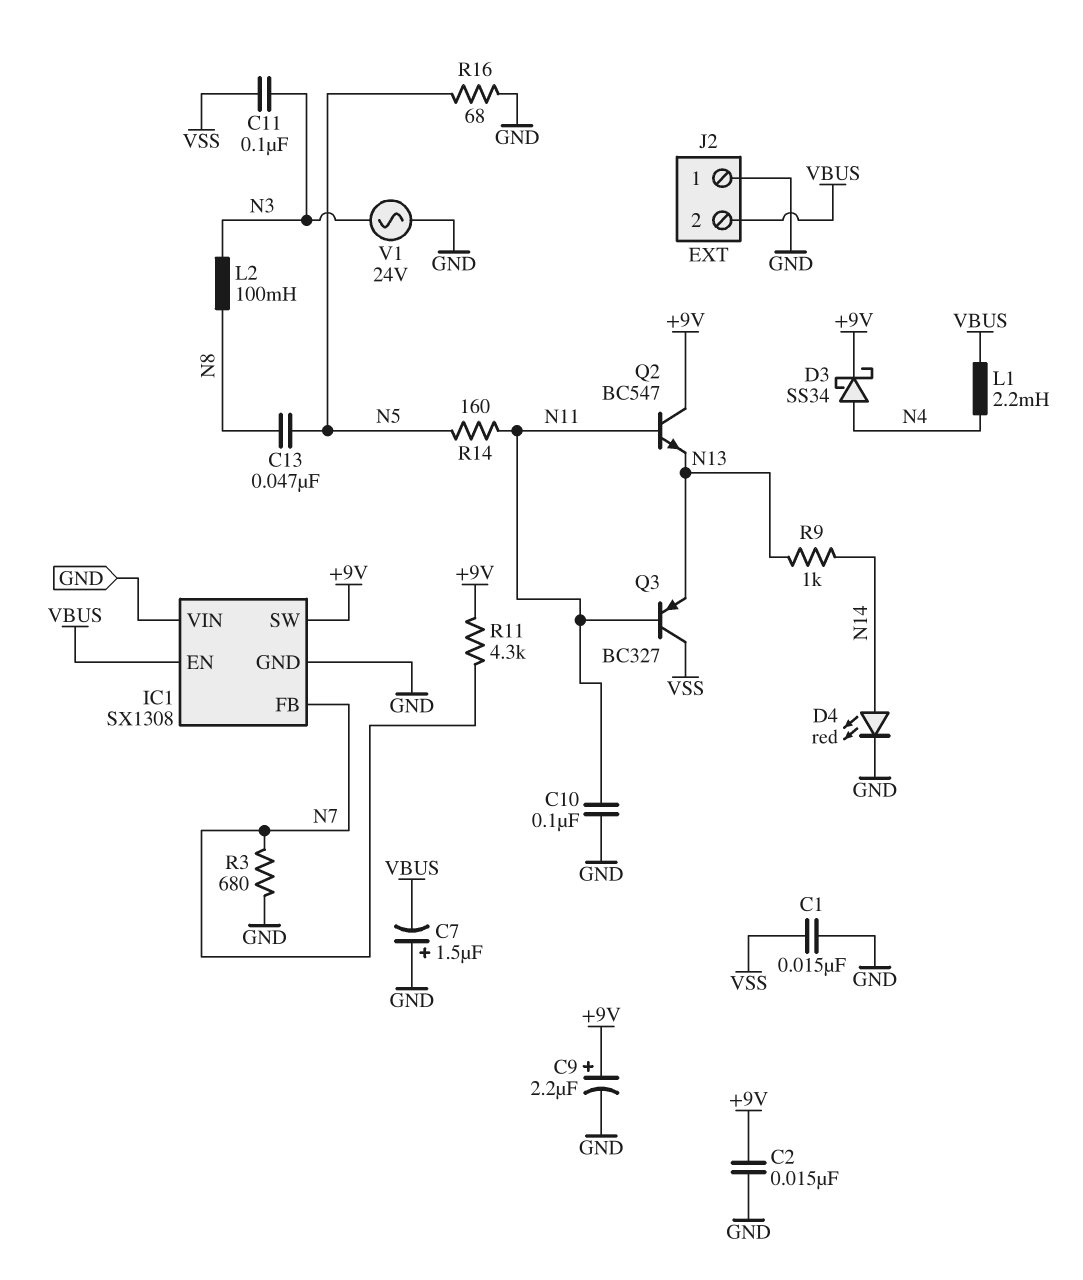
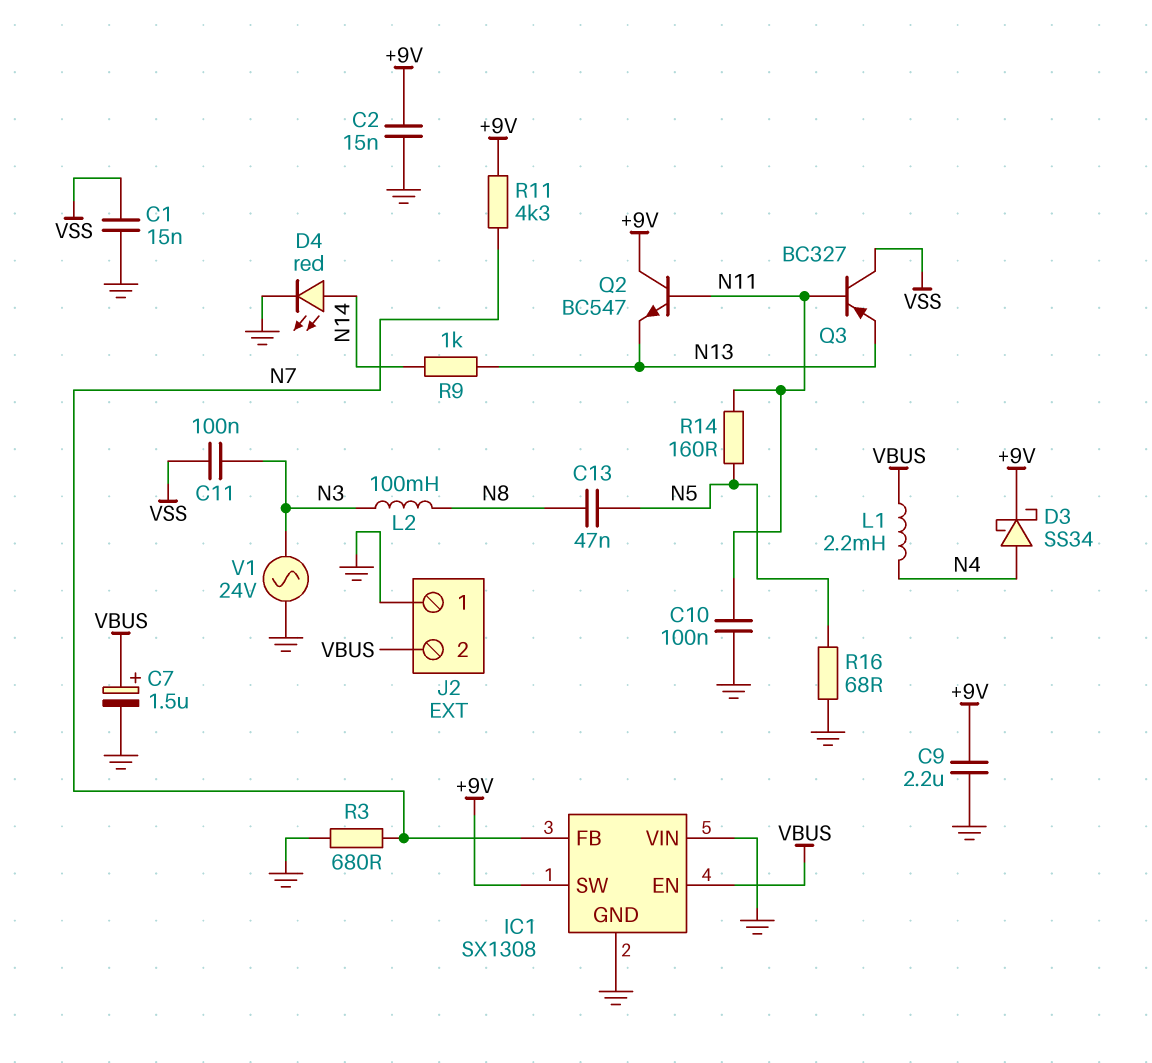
C7: 1.5uF (plus GND, minus VBUS) -> 1.5uF (plus VBUS, minus GND)
C9: 2.2uF (plus +9V, minus GND) -> 2.2uF (+9V, GND)

